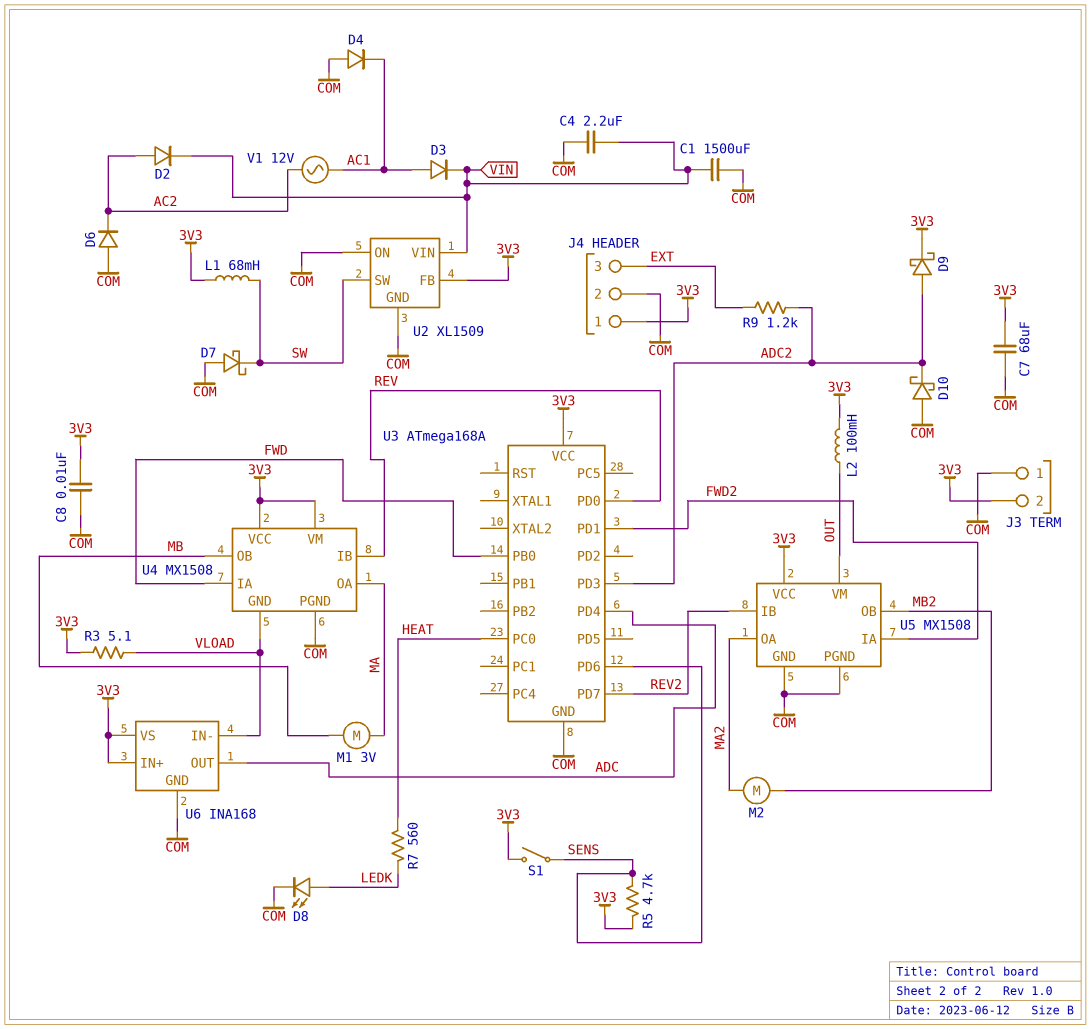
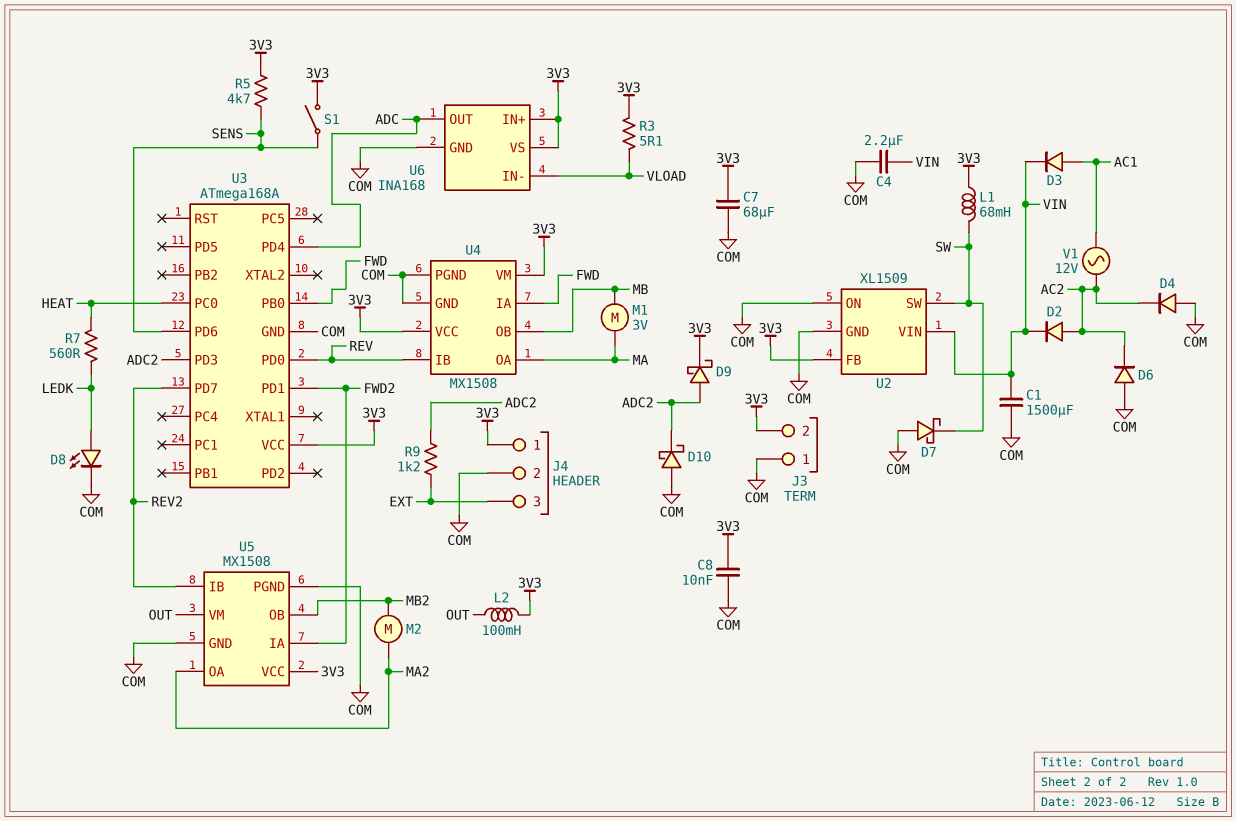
D4: diode (A COM, K AC1) -> diode (A COM, K AC2)
U4 pin GND: VLOAD -> COM

